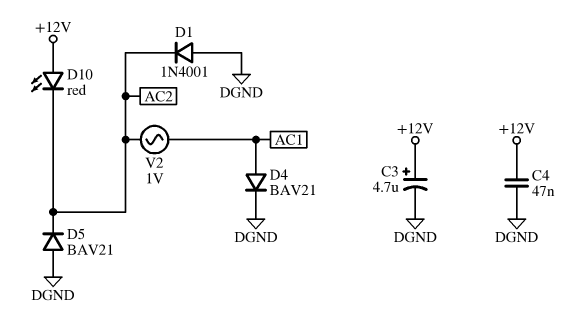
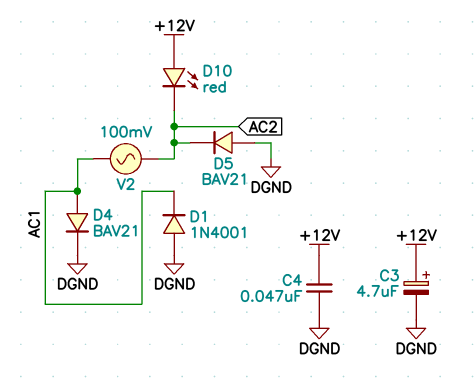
D1: diode 1N4001 (A DGND, K AC2) -> diode 1N4001 (A DGND, K AC1)
V2: AC 1V (AC1, AC2) -> AC 100mV (AC1, AC2)

